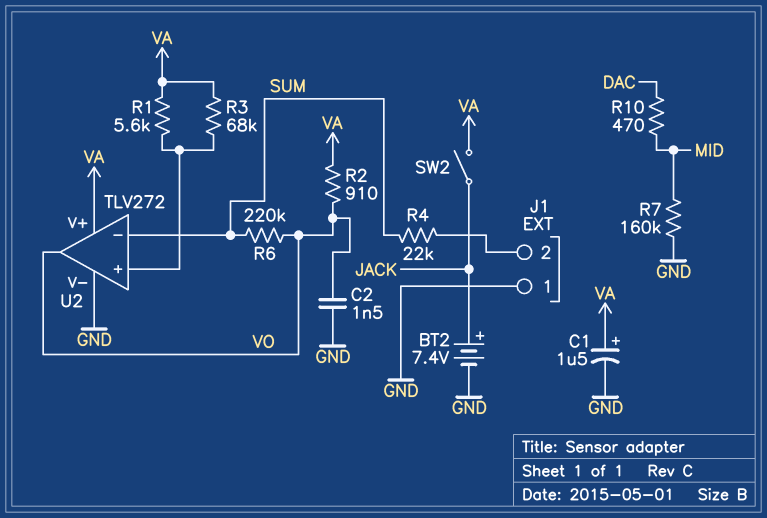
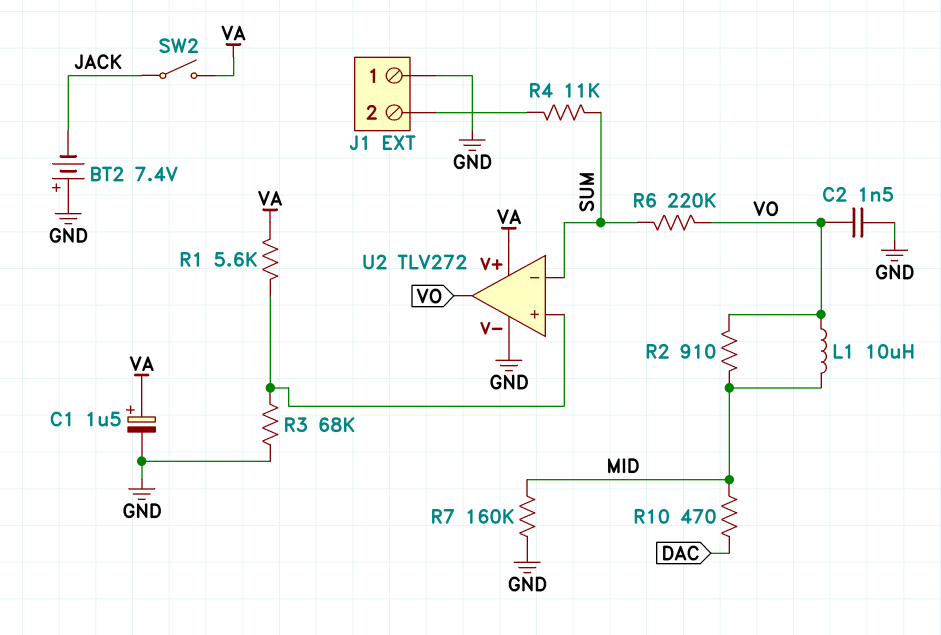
BT2: 7.4V (plus JACK, minus GND) -> 7.4V (plus GND, minus JACK)
L1: none -> 10uH (MID, VO)
R2: 910 (VA, VO) -> 910 (MID, VO)
R3: 68k (U2/in+, VA) -> 68k (GND, U2/in+)
R4: 22k (J1/2, SUM) -> 11k (J1/2, SUM)

